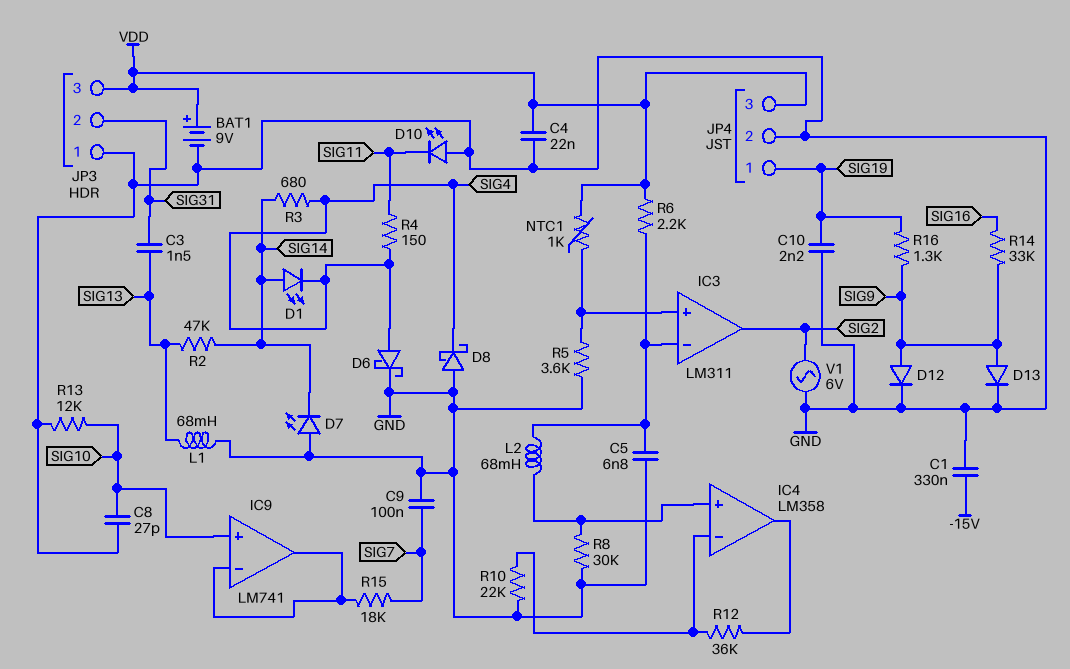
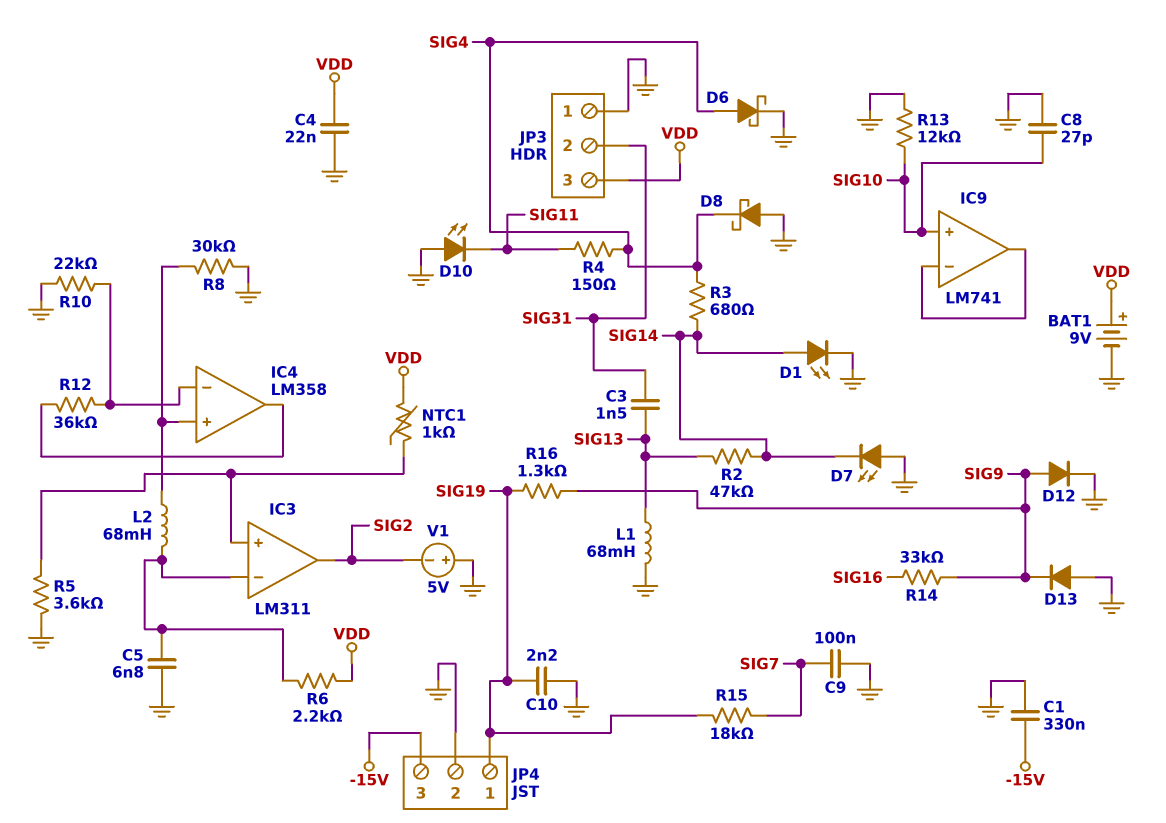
D1: LED (A SIG14, K SIG4) -> LED (A SIG14, K GND)
D13: diode (A SIG9, K GND) -> diode (A GND, K SIG9)
JP4 pin 3: VDD -> -15V
R15: 18k (IC9/in-, SIG7) -> 18k (SIG7, SIG19)
V1: AC 6V (GND, SIG2) -> 5V (plus GND, minus SIG2)

